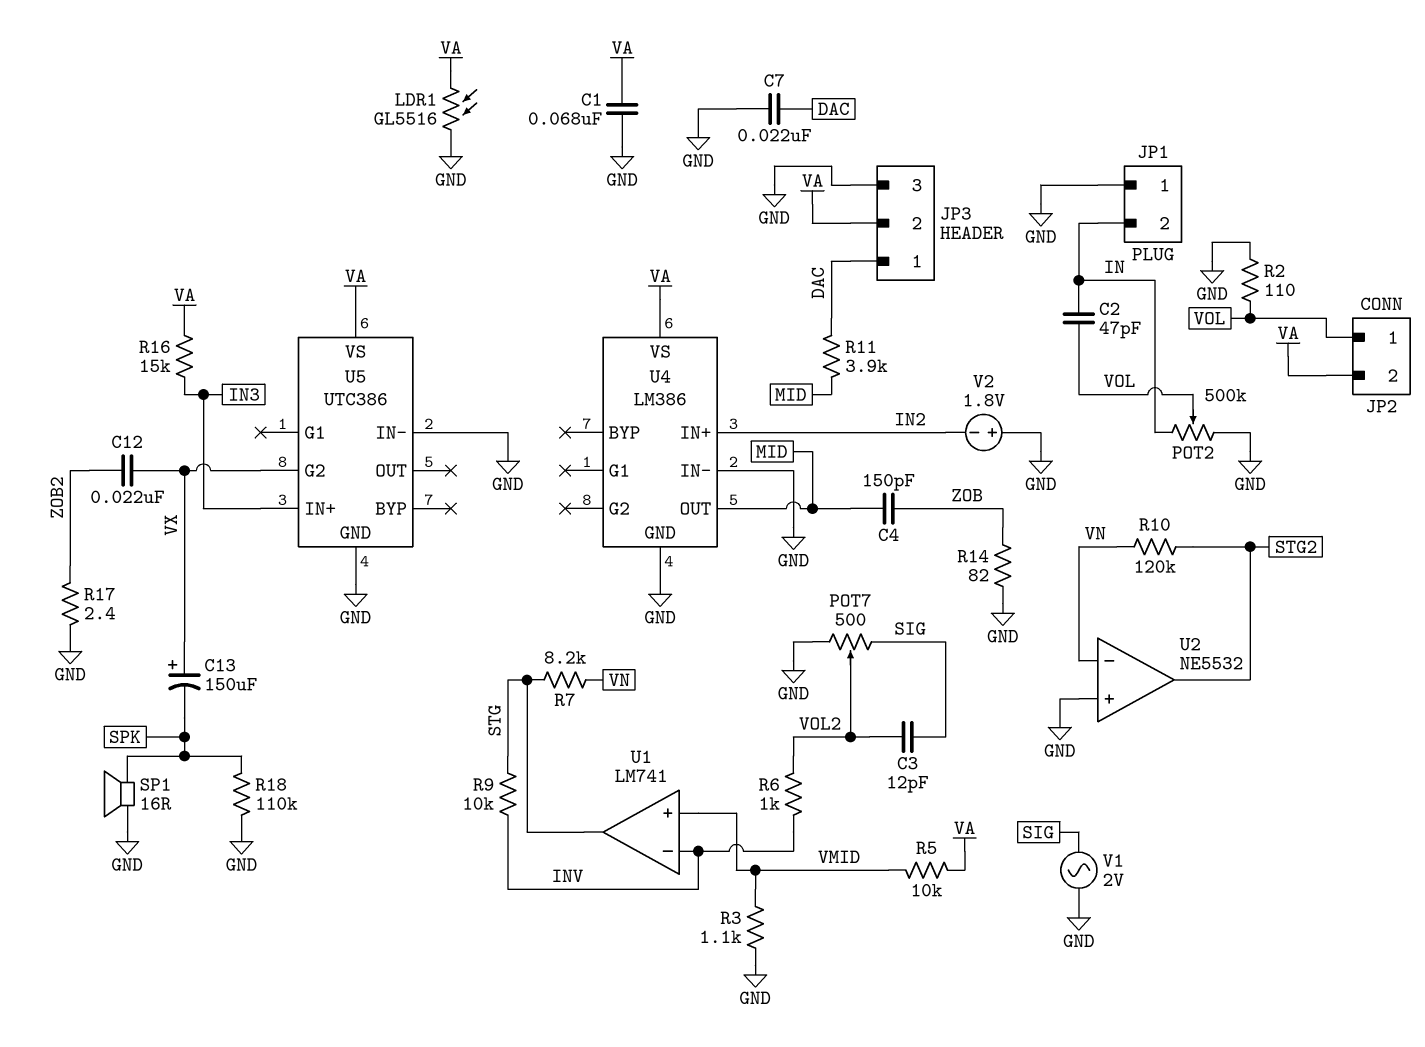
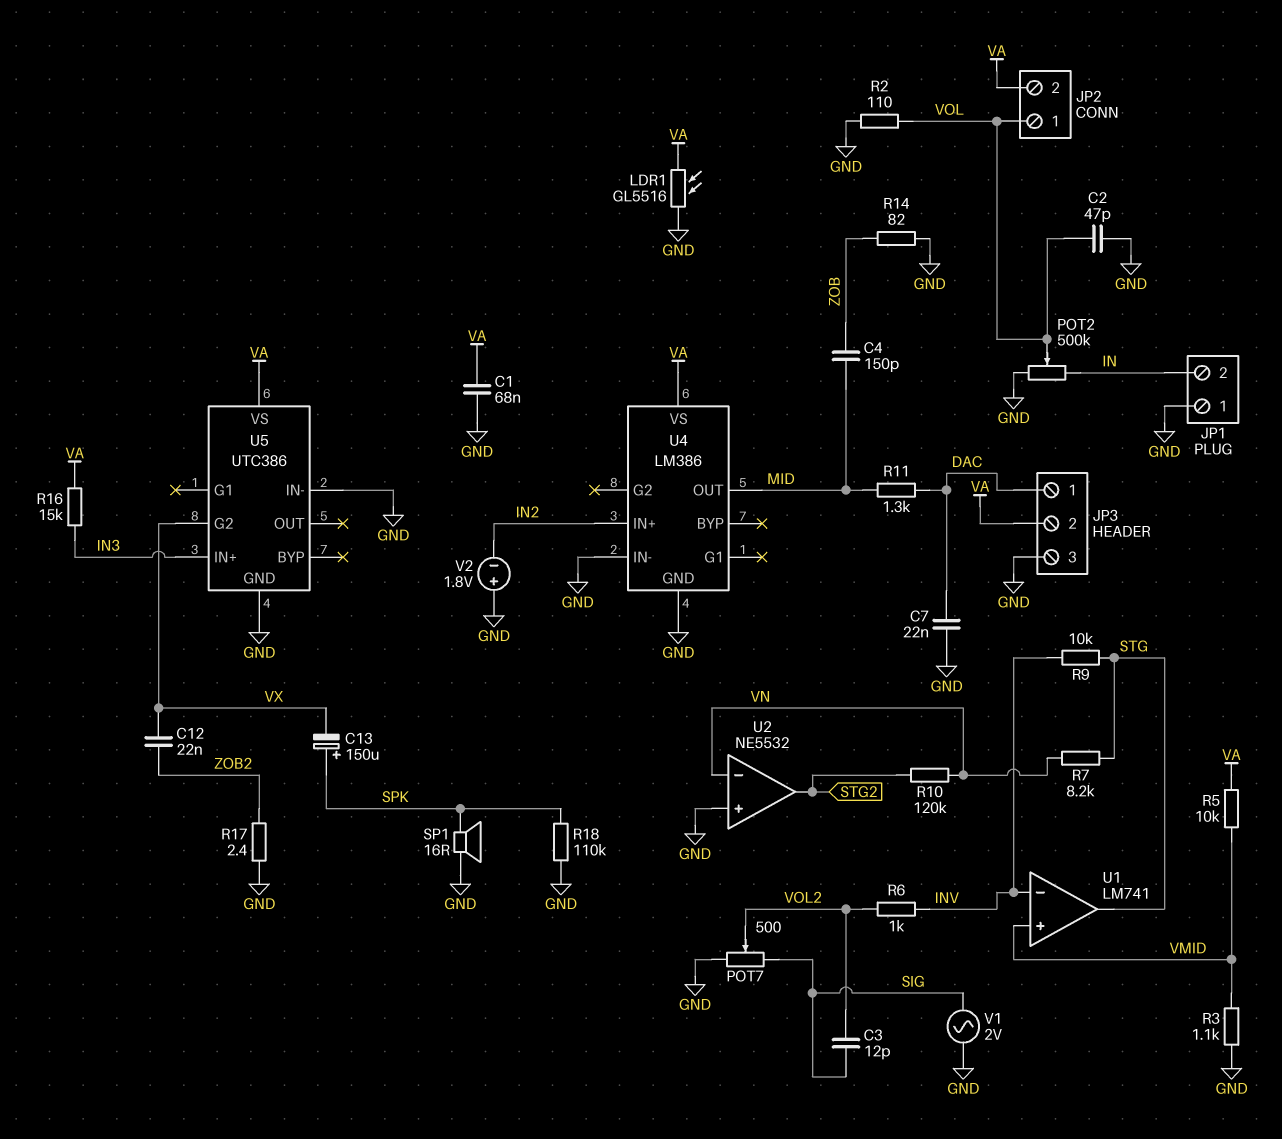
C2: 47pF (IN, VOL) -> 47pF (GND, VOL)
C13: 150uF (plus VX, minus SPK) -> 150uF (plus SPK, minus VX)
R11: 3.9k (DAC, MID) -> 1.3k (DAC, MID)

